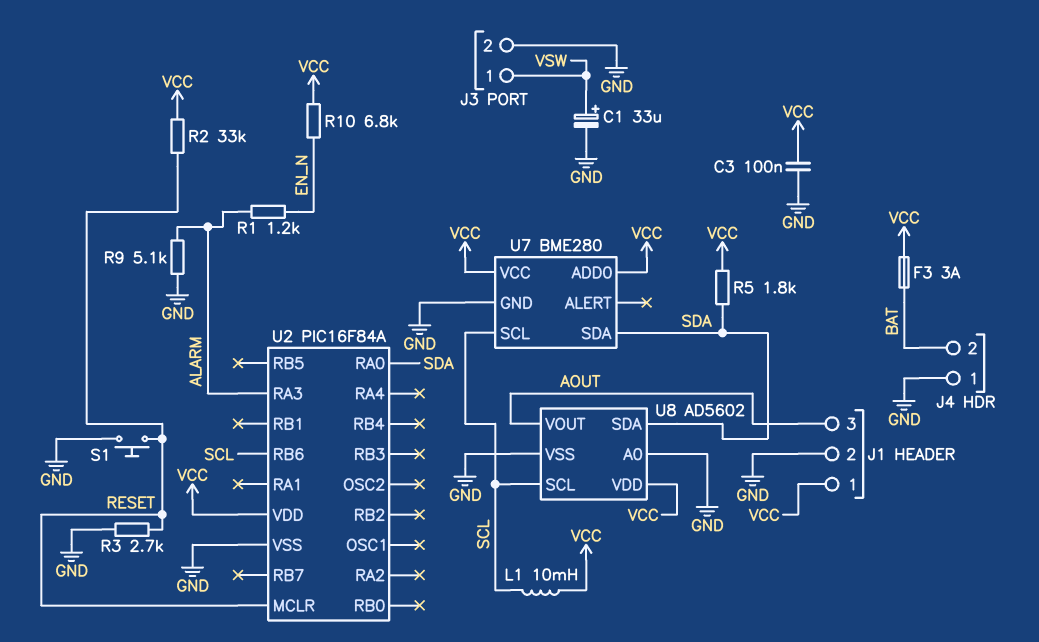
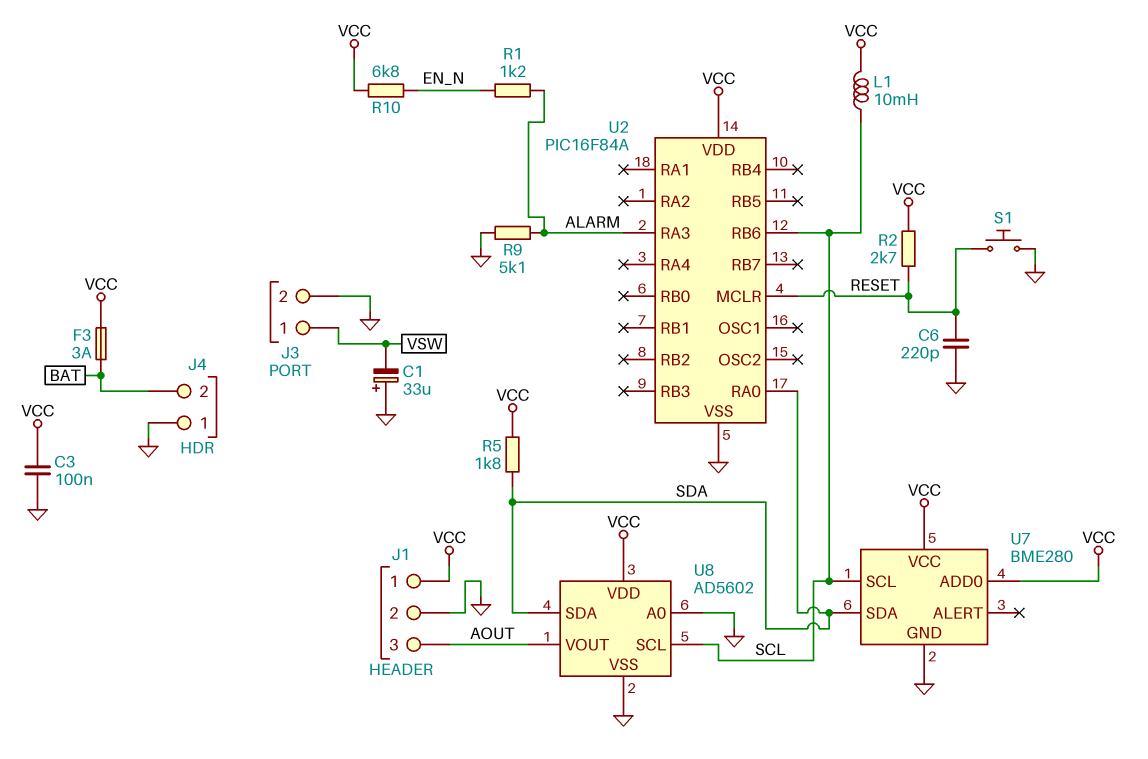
C1: 33uF (plus VSW, minus GND) -> 33uF (plus GND, minus VSW)
C6: none -> 220pF (GND, RESET)
R2: 33k (RESET, VCC) -> 2.7k (RESET, VCC)
R3: 2.7k (GND, RESET) -> none

